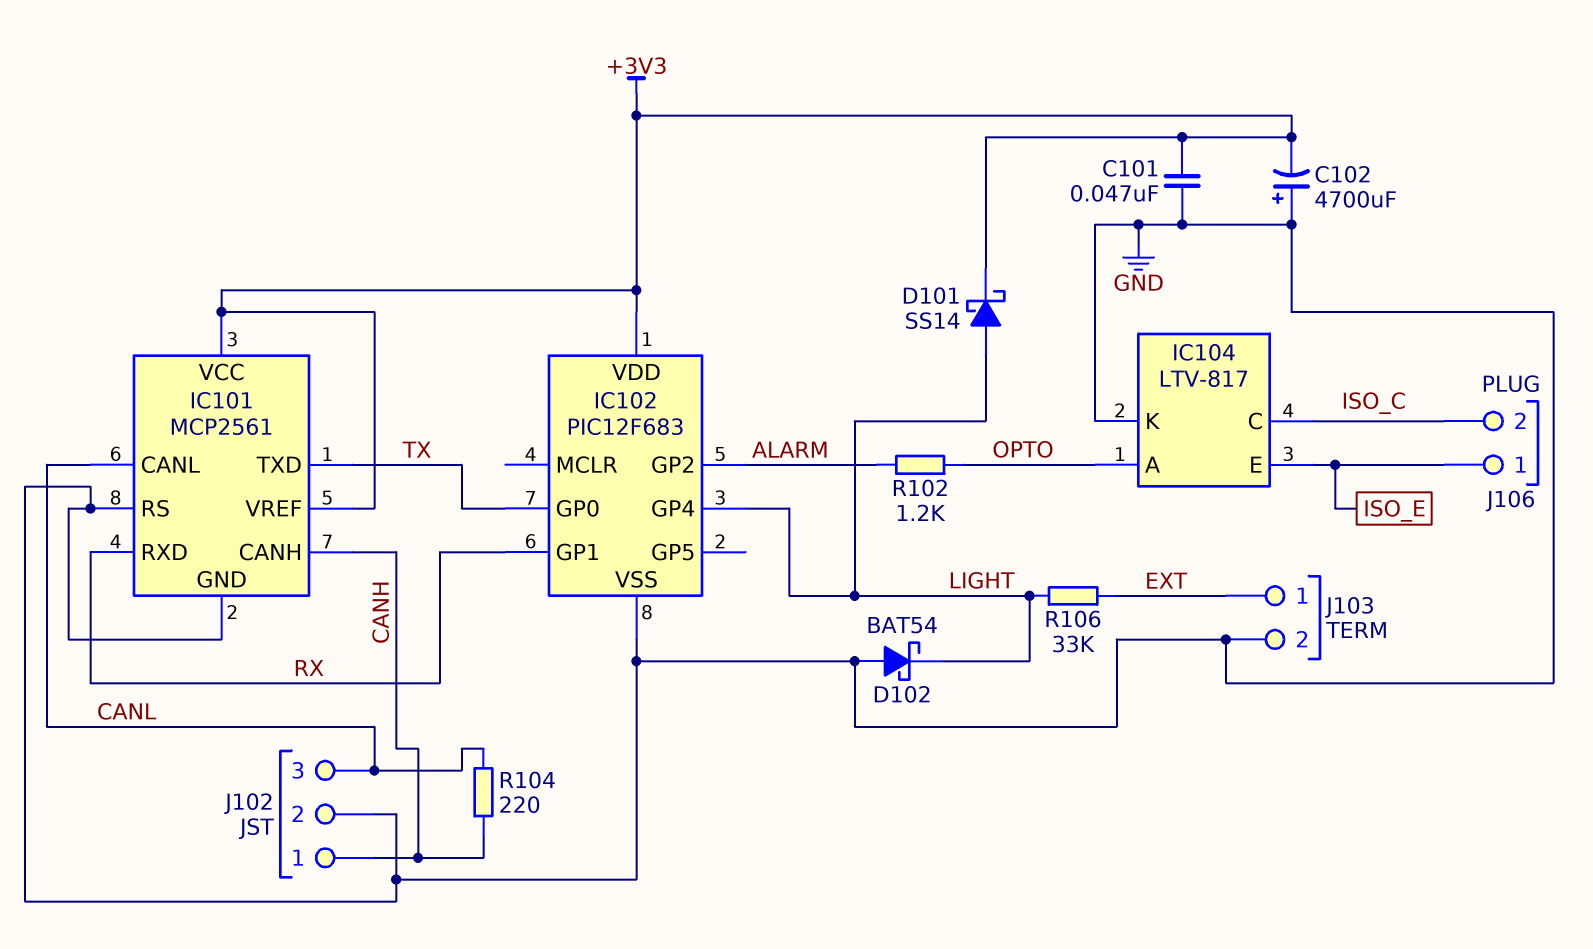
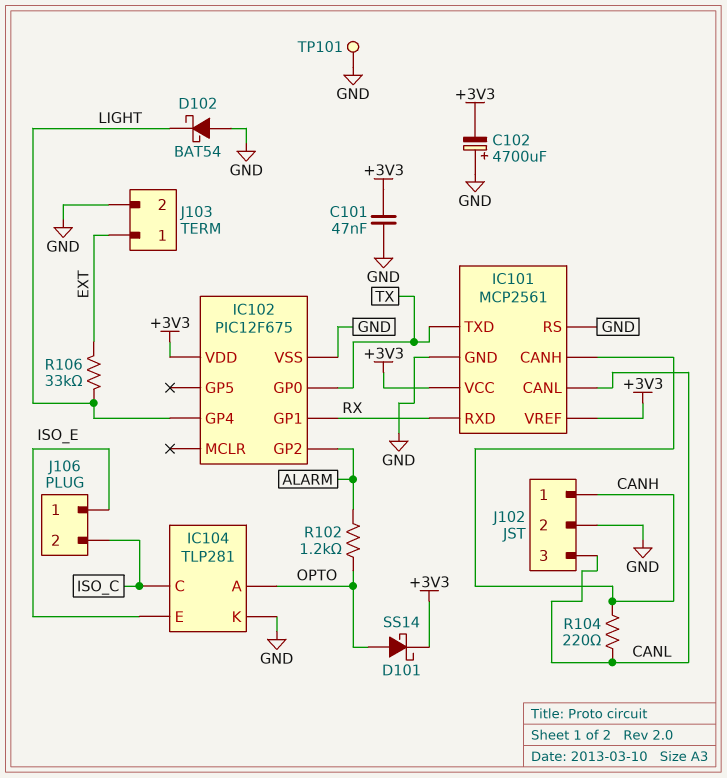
D101: schottky SS14 (A LIGHT, K +3V3) -> schottky SS14 (A OPTO, K +3V3)
IC102: PIC12F683 -> PIC12F675
IC104: LTV-817 -> TLP281
TP101: none -> test point (GND)

